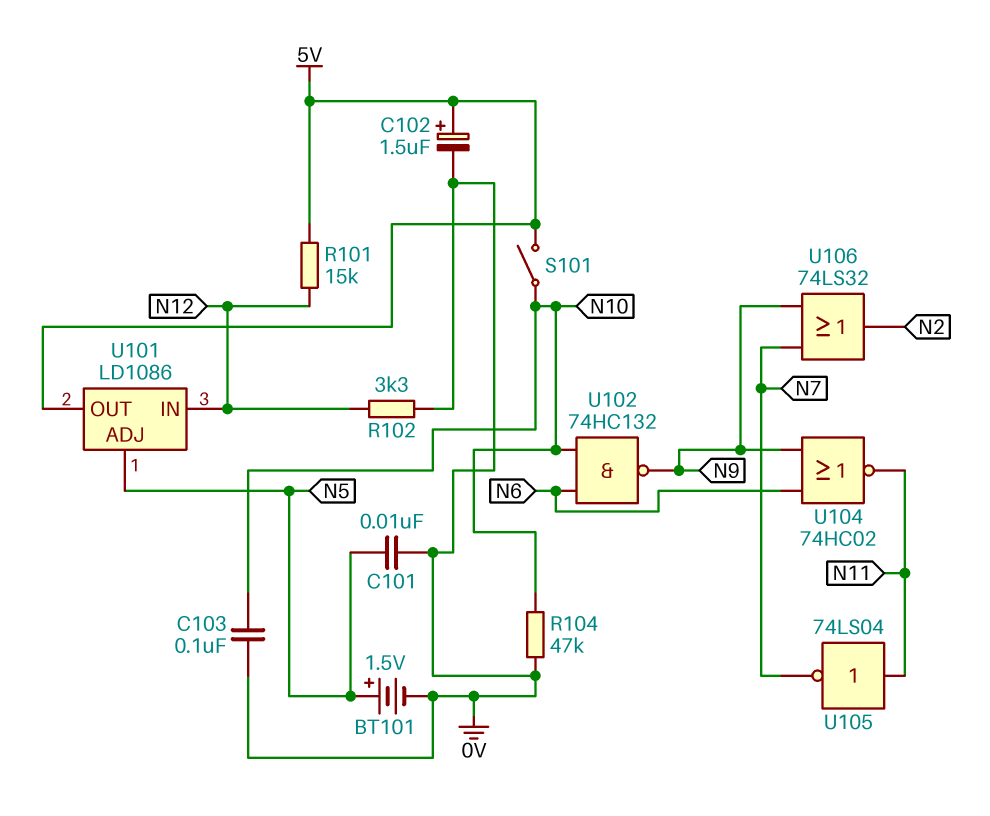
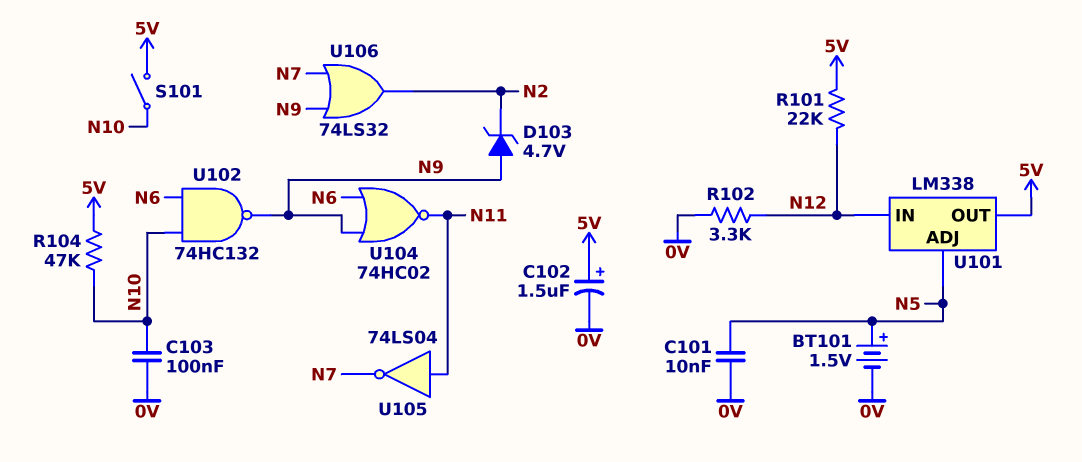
D103: none -> zener 4.7V (A N9, K N2)
R101: 15k (5V, N12) -> 22k (5V, N12)
R104: 47k (0V, N10) -> 47k (5V, N10)
U101: LD1086 -> LM338

